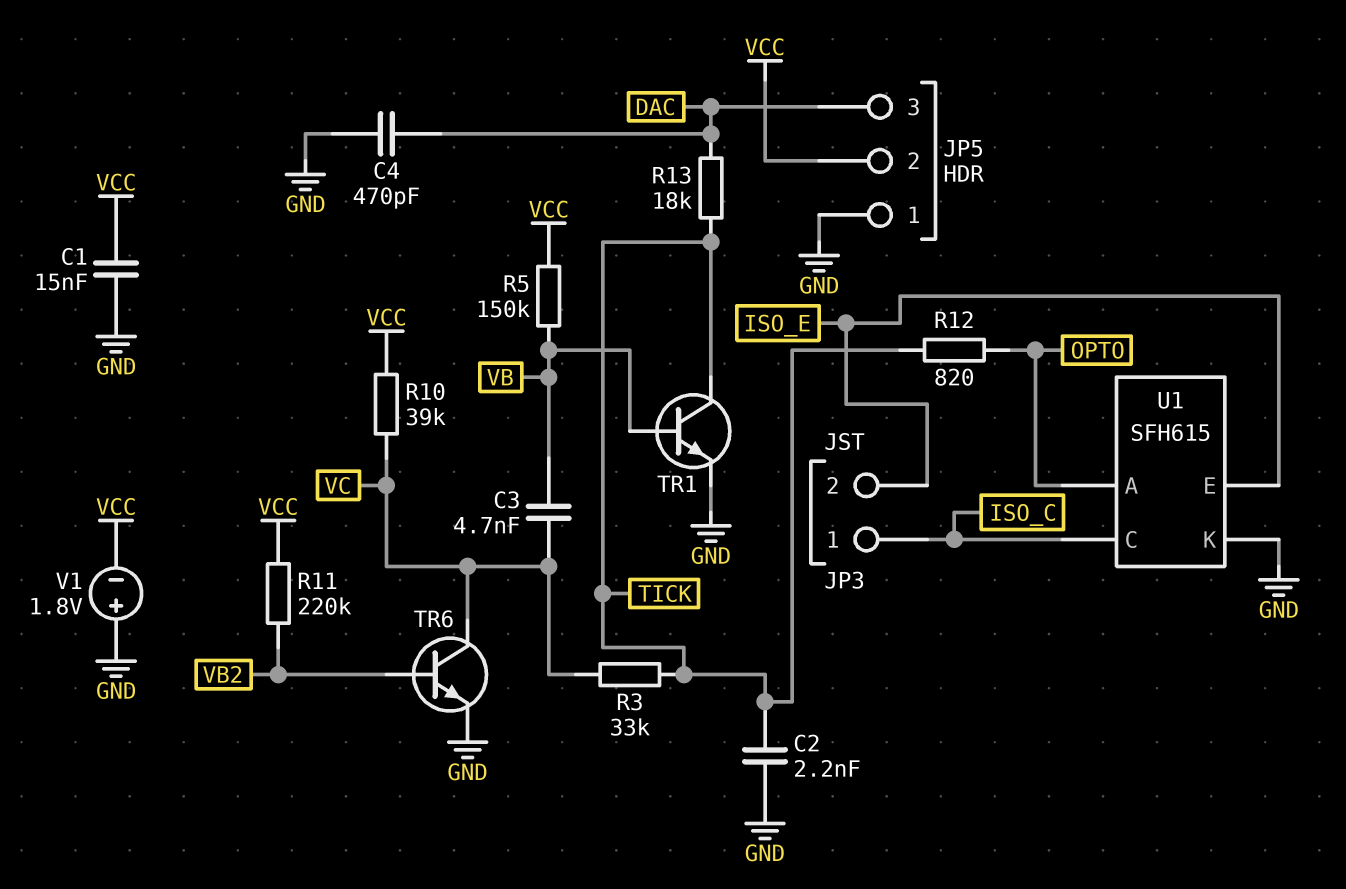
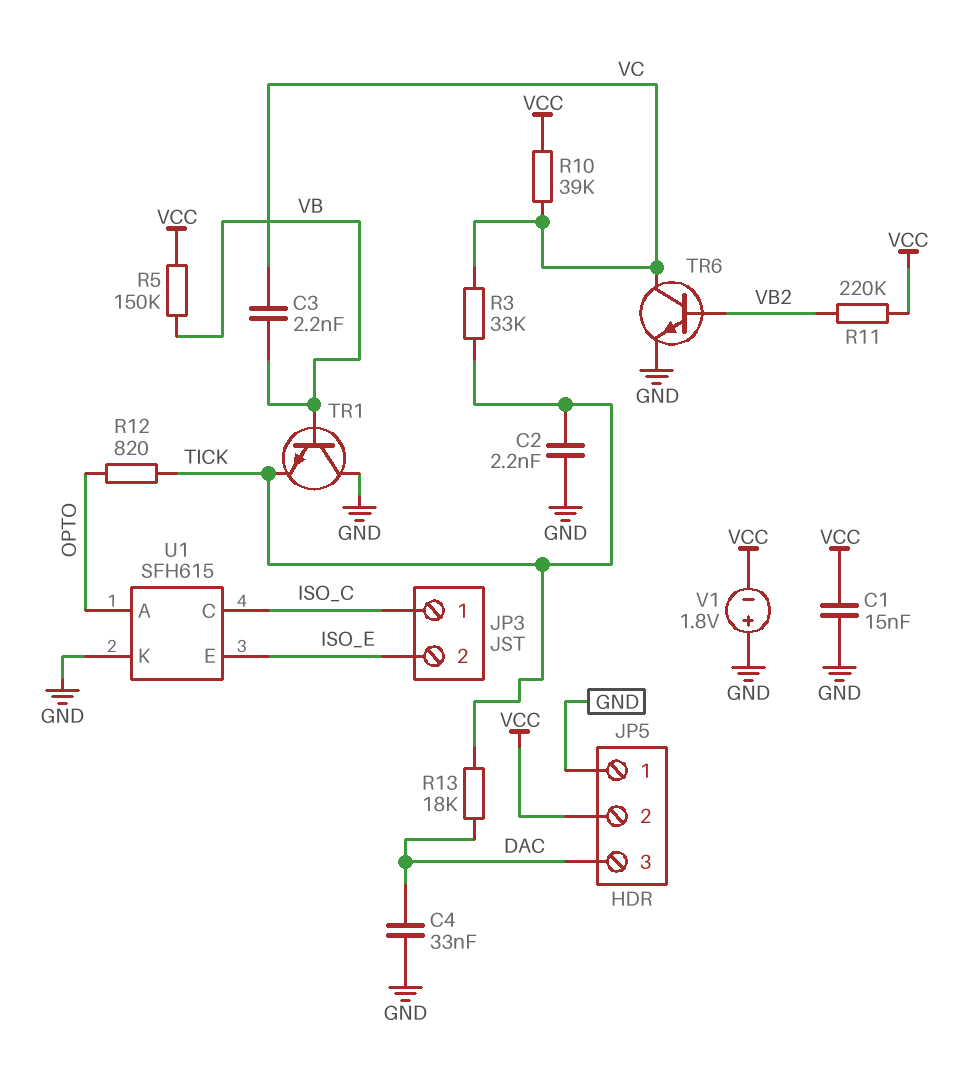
C3: 4.7nF (VB, VC) -> 2.2nF (VB, VC)
C4: 470pF (DAC, GND) -> 33nF (DAC, GND)
TR1: NPN (B VB, C TICK, E GND) -> NPN (B VB, C GND, E TICK)

